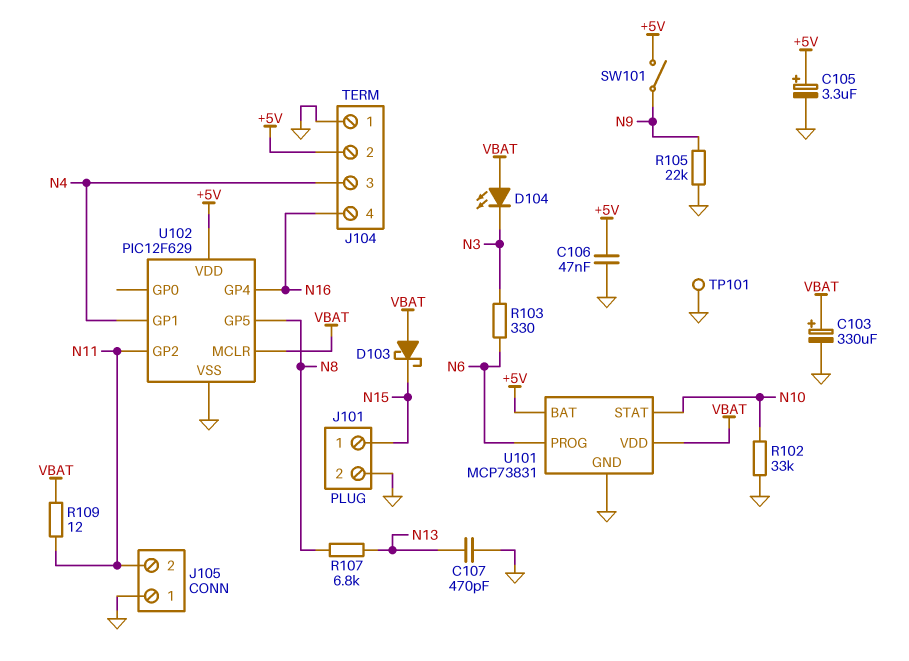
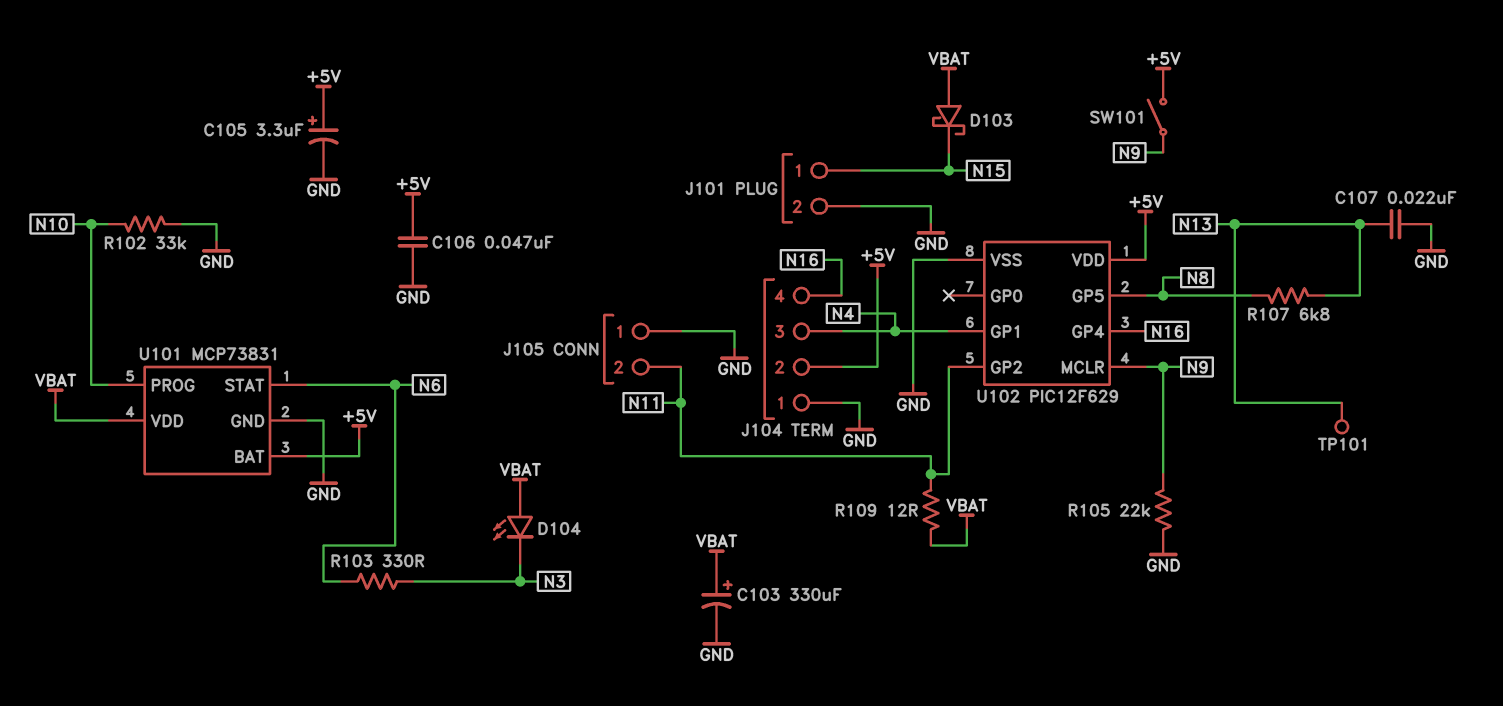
C107: 470pF (GND, N13) -> 22nF (GND, N13)
TP101: test point (GND) -> test point (N13)
U101 pin PROG: N6 -> N10
U101 pin STAT: N10 -> N6
U102 pin MCLR: VBAT -> N9

